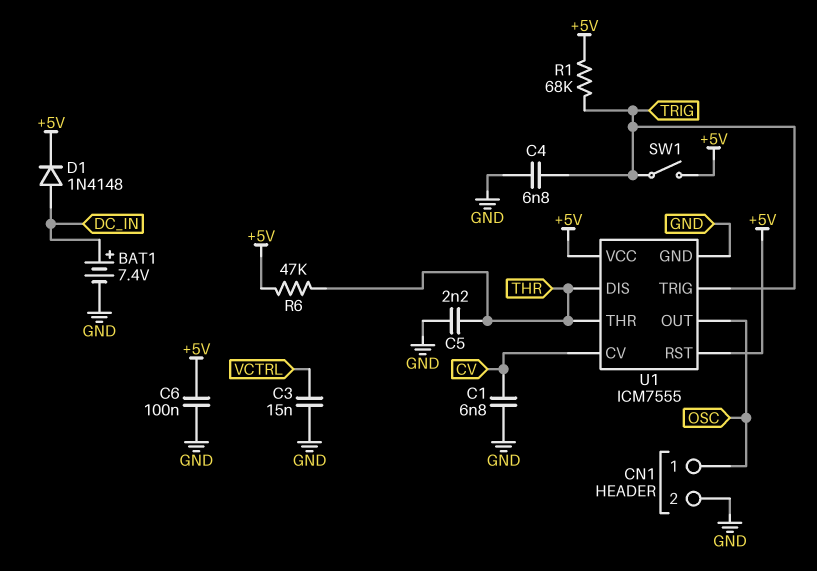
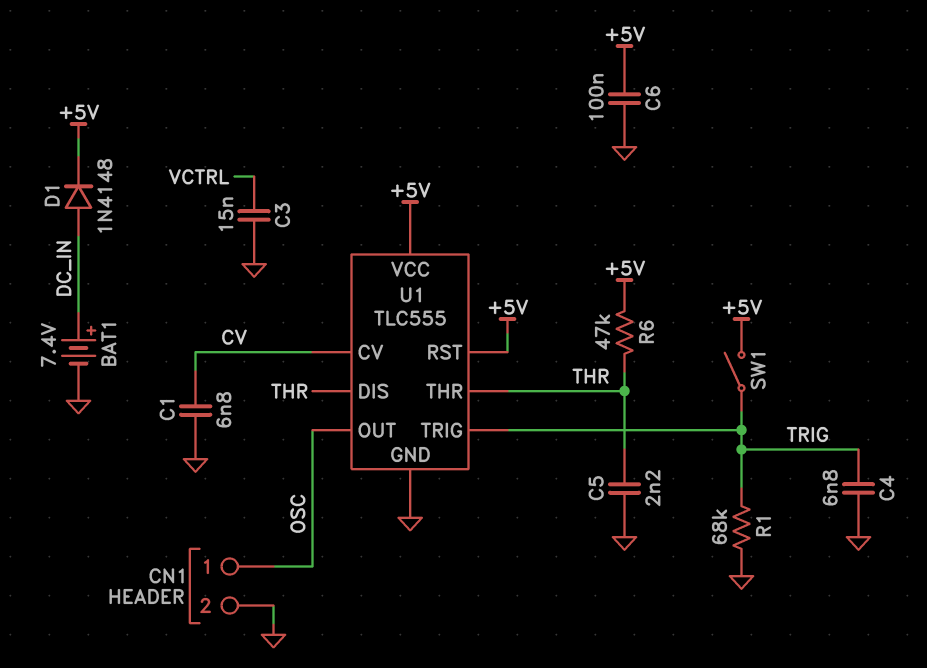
R1: 68k (+5V, TRIG) -> 68k (GND, TRIG)
U1: ICM7555 -> TLC555

